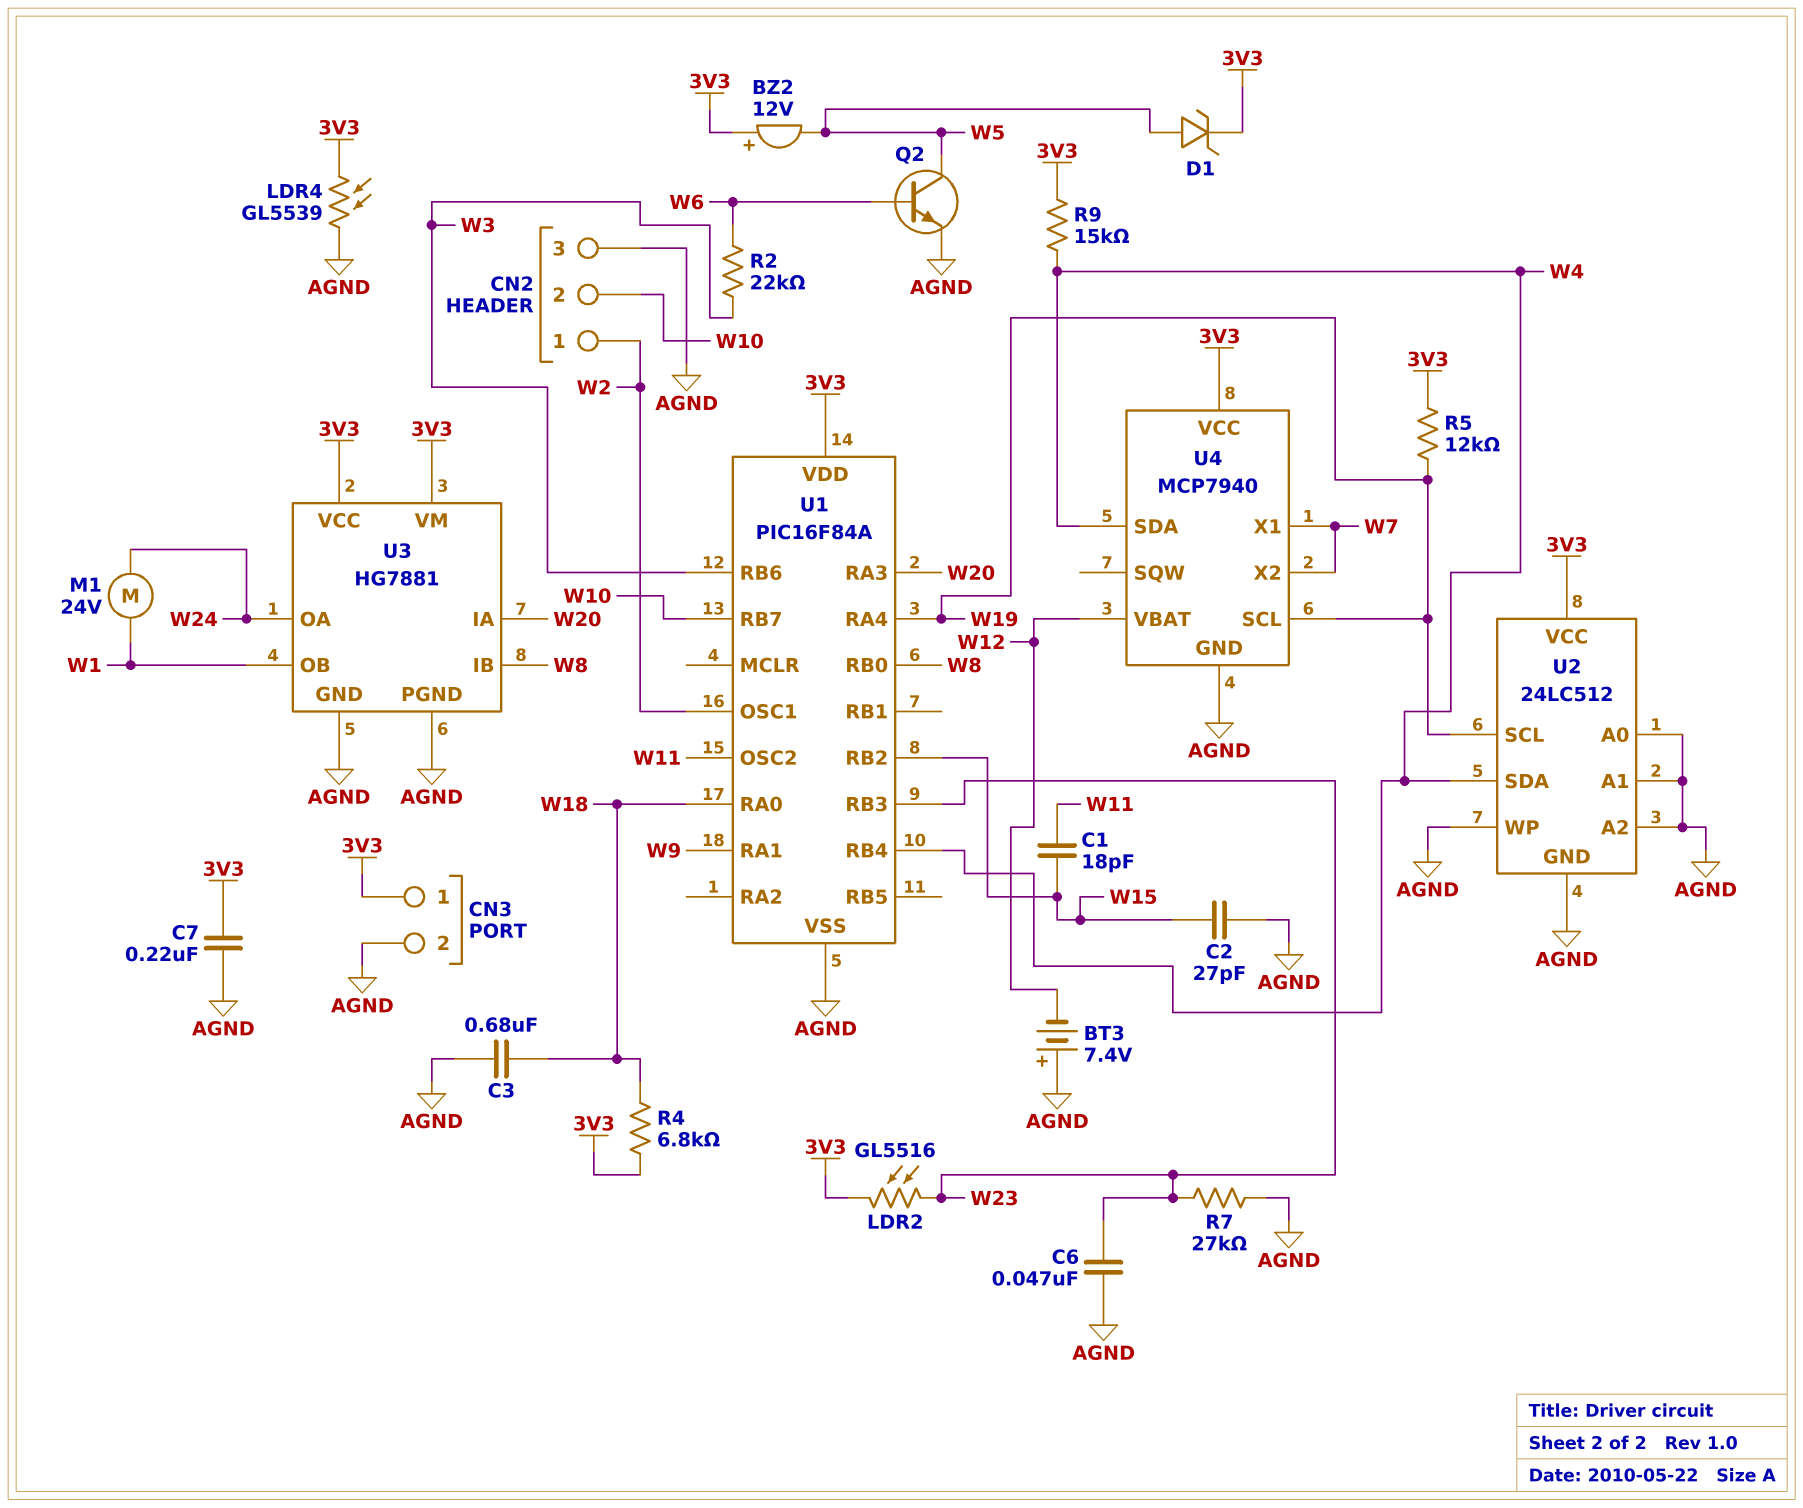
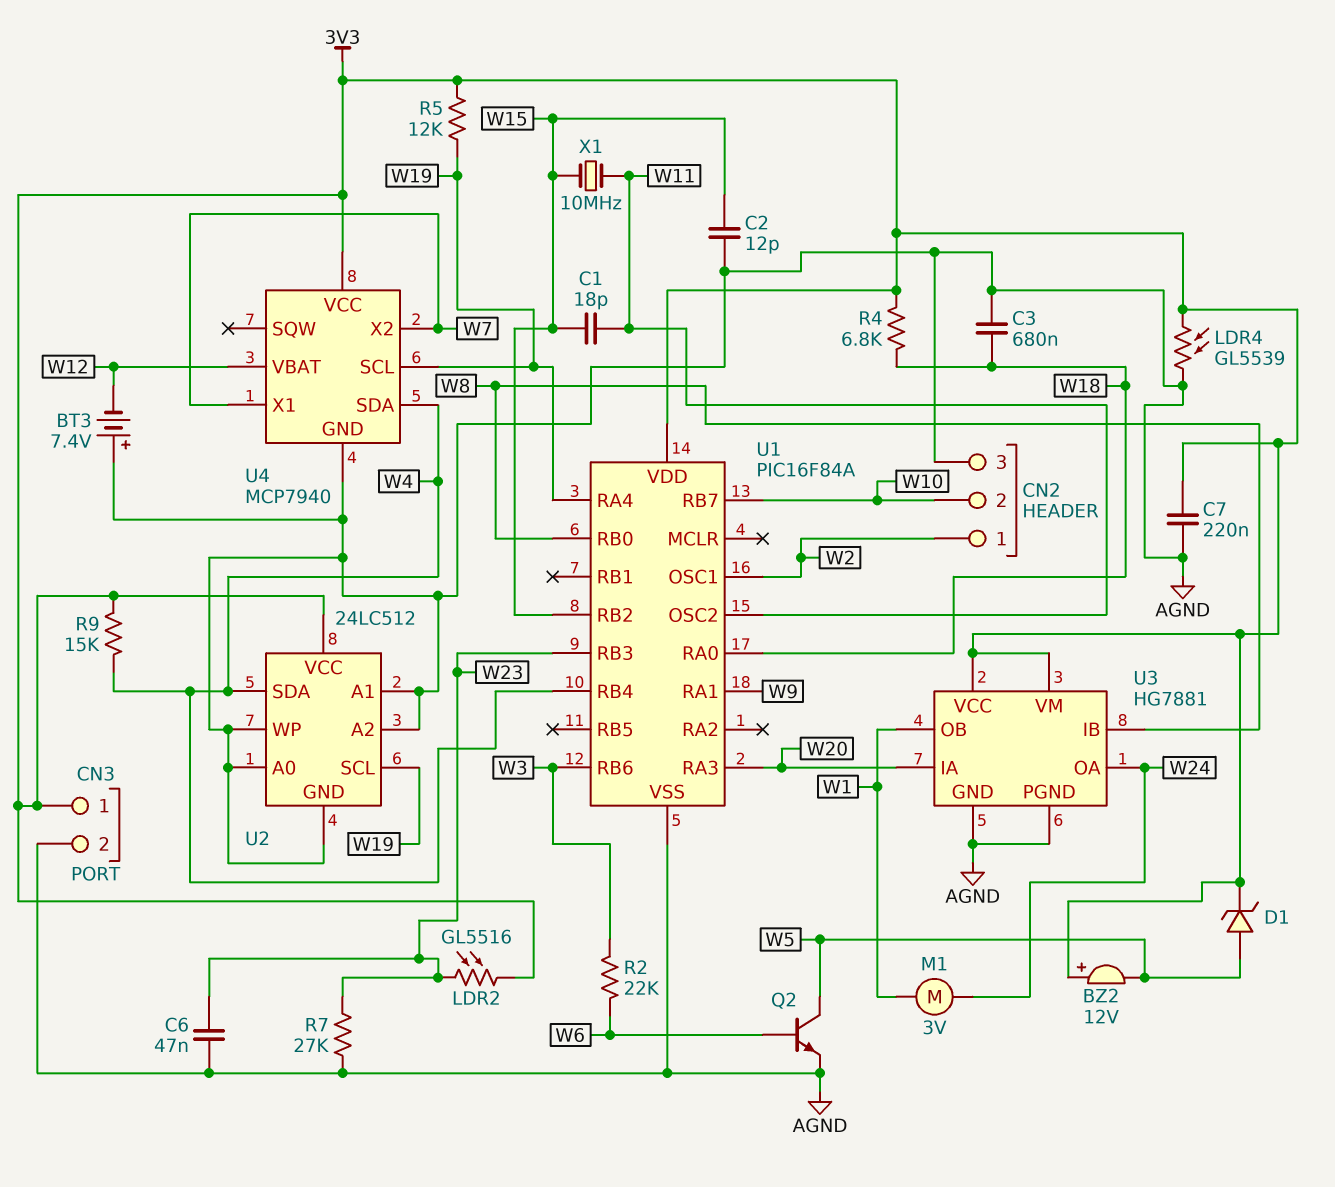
C2: 27pF (AGND, W15) -> 12pF (AGND, W15)
M1: motor 24V (W1, W24) -> motor 3V (W1, W24)
X1: none -> 10MHz (W11, W15)

